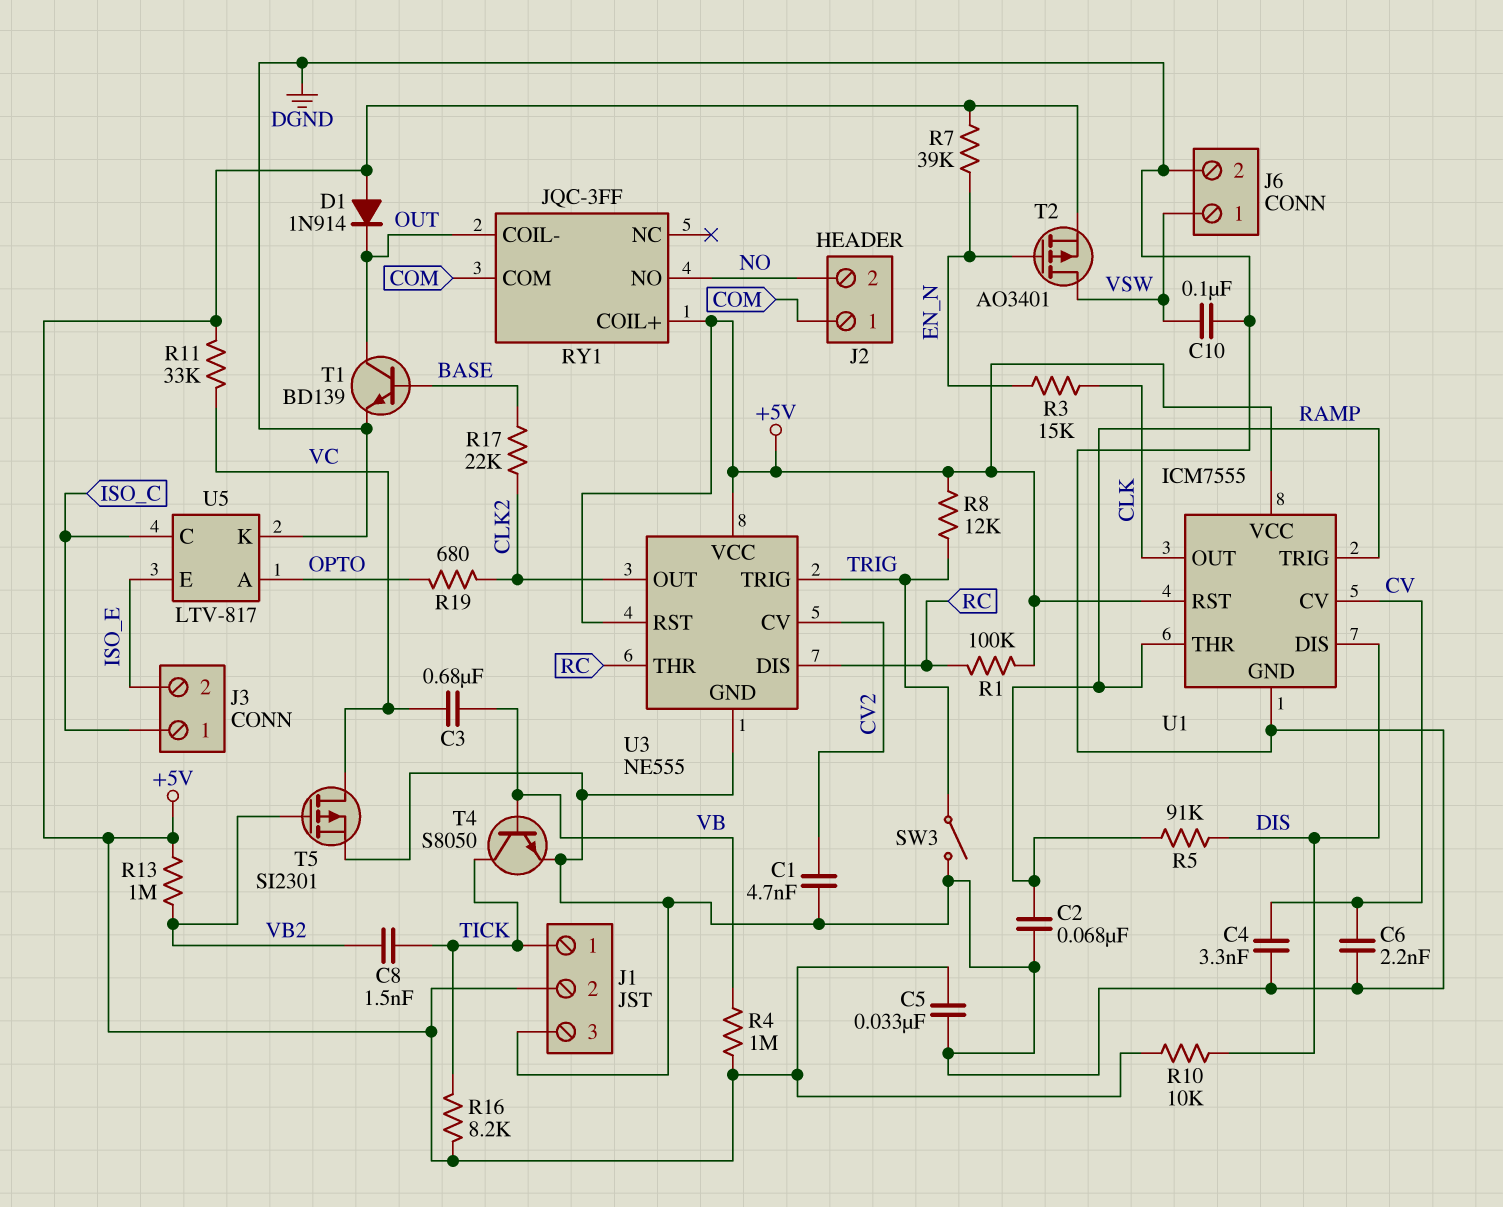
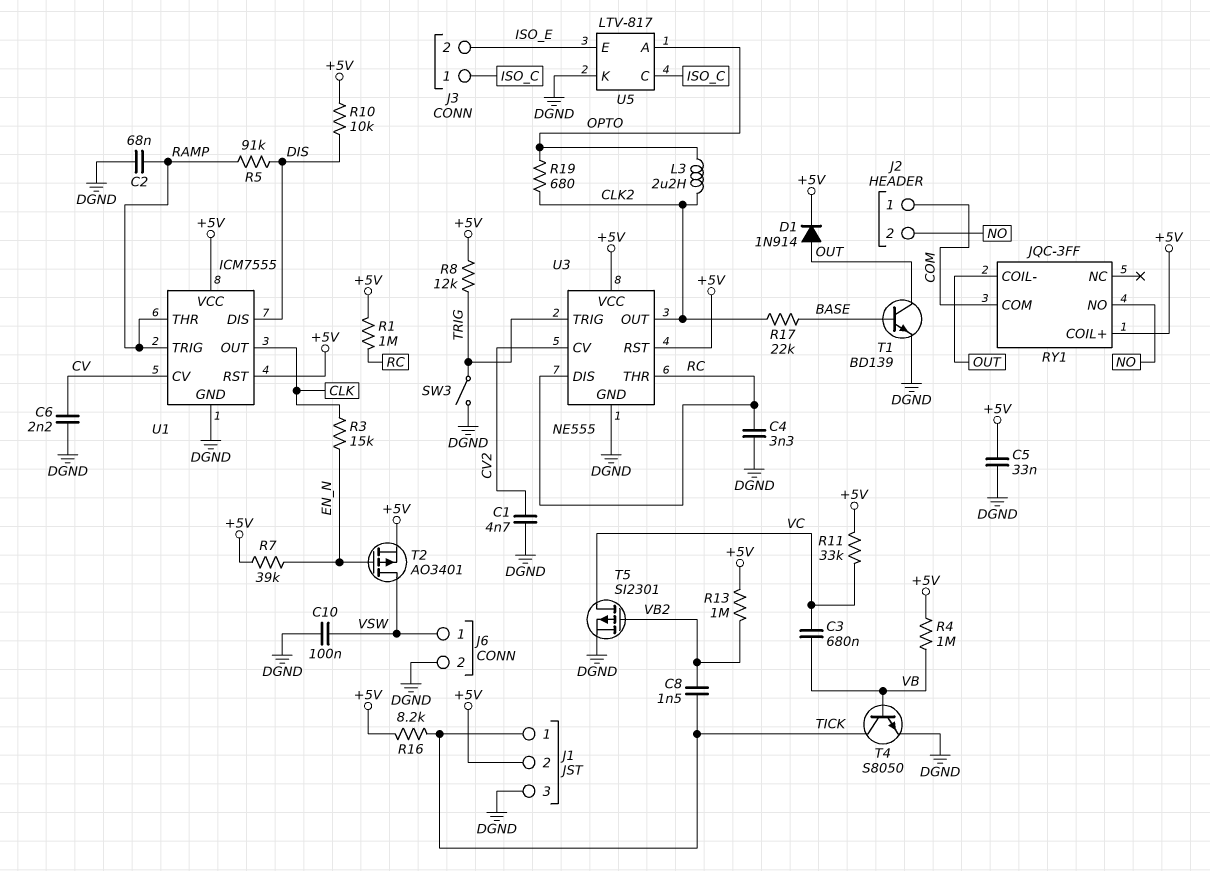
C4: 3.3nF (CV, DGND) -> 3.3nF (DGND, RC)
D1: diode 1N914 (A +5V, K OUT) -> diode 1N914 (A OUT, K +5V)
L3: none -> 2.2uH (CLK2, OPTO)
R1: 100k (+5V, RC) -> 1M (+5V, RC)

